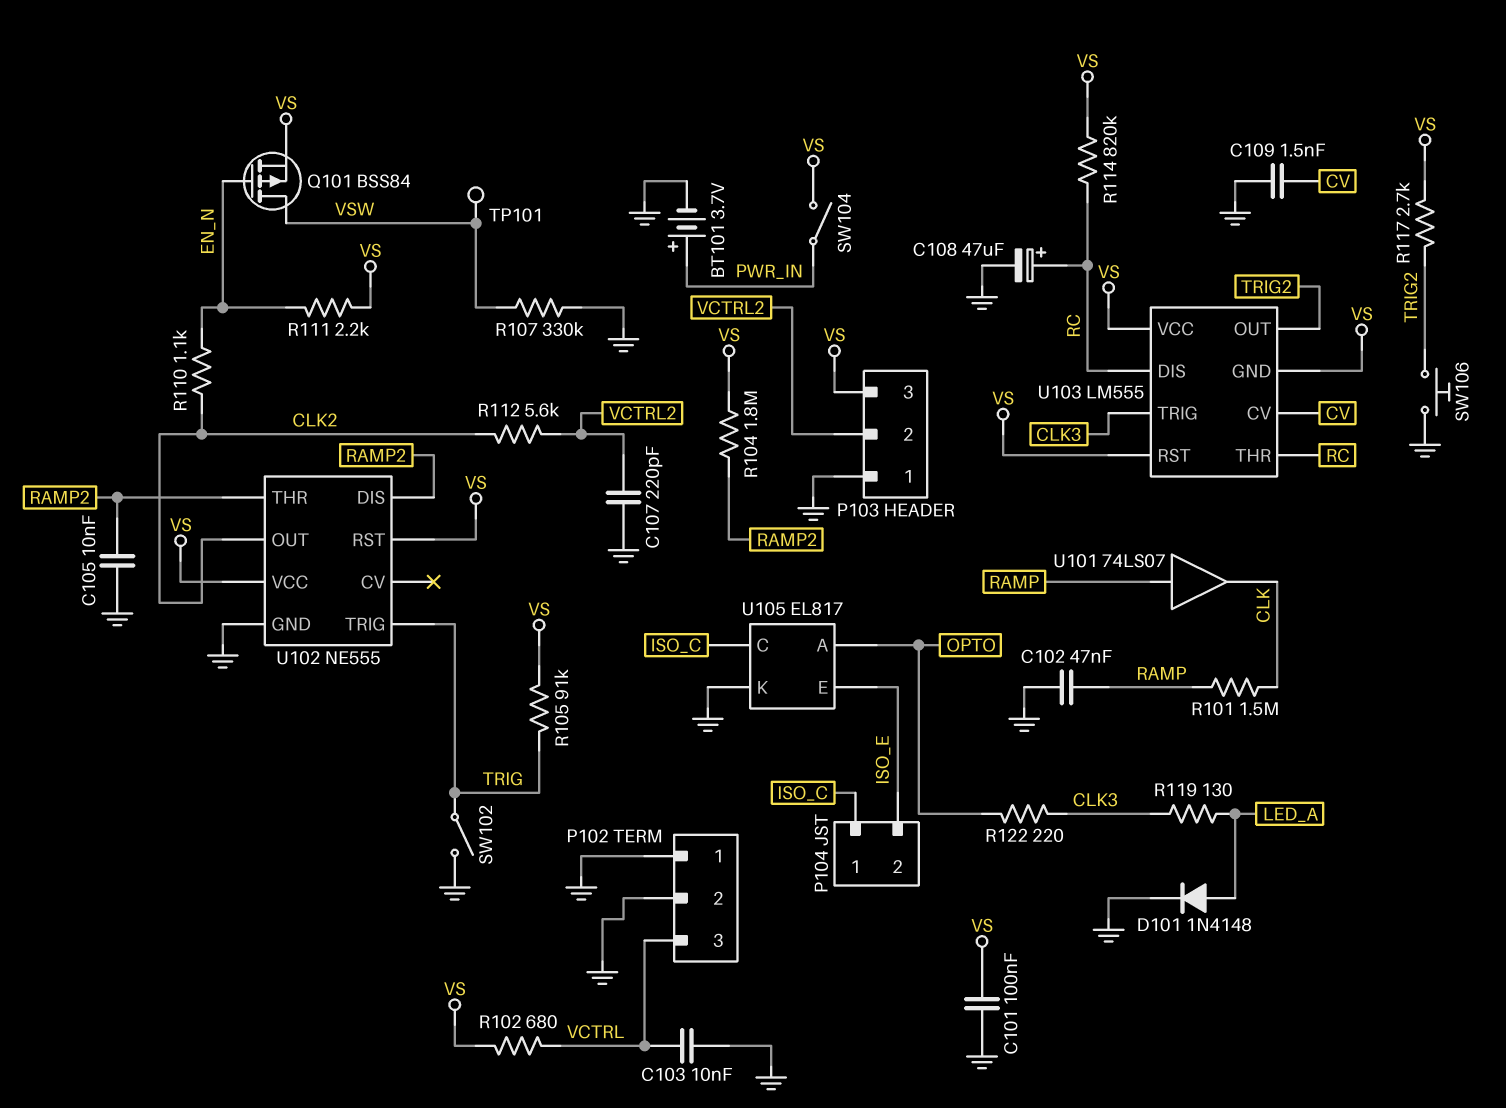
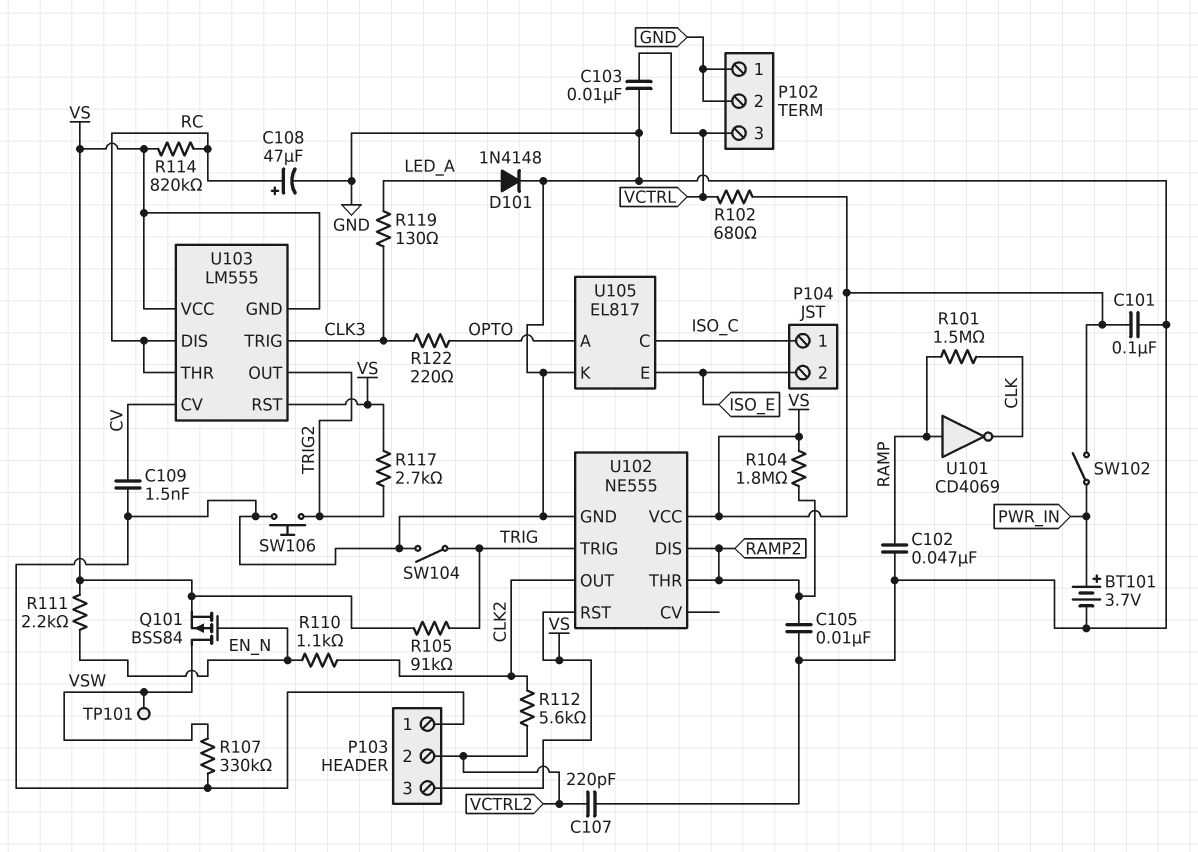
SW102: switch (GND, TRIG) -> switch (PWR_IN, VS)
SW104: switch (PWR_IN, VS) -> switch (GND, TRIG)
U101: buffer 74LS07 (in RAMP, out CLK) -> NOT CD4069 (in RAMP, out CLK)

